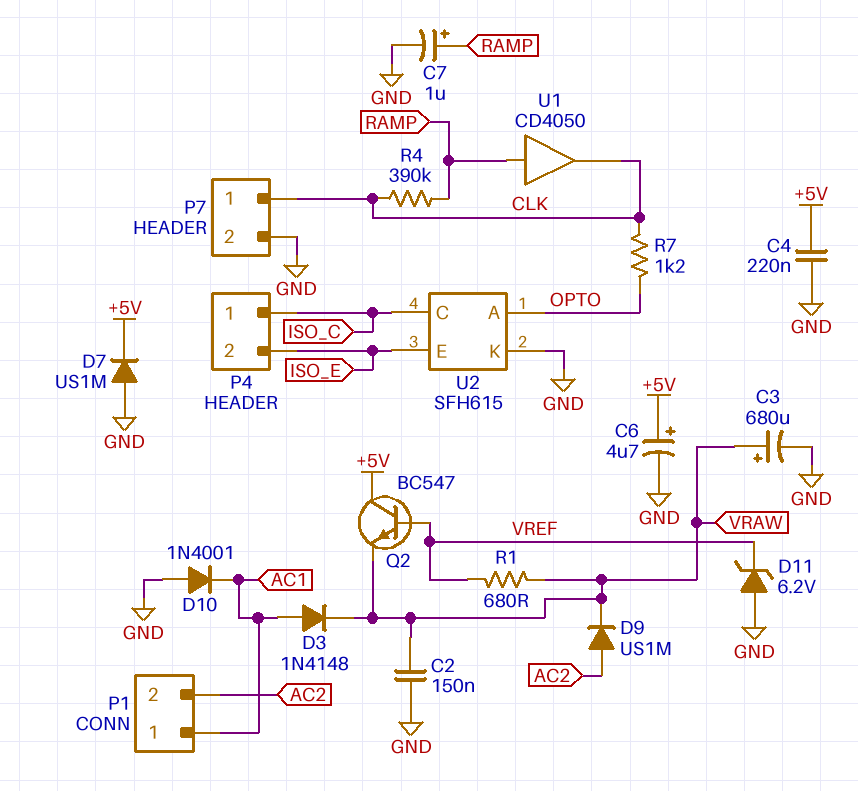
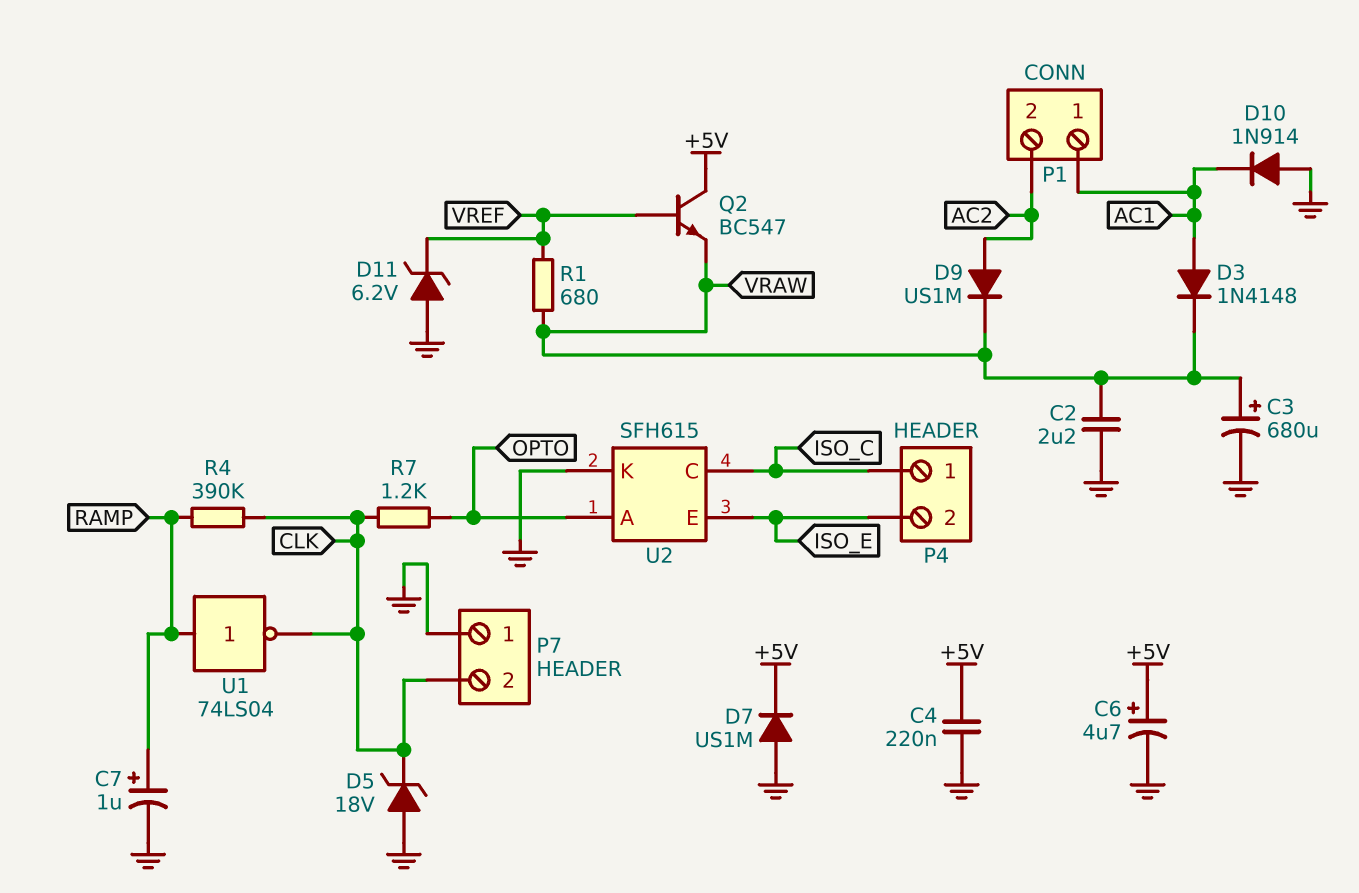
C2: 150nF (GND, VRAW) -> 2.2uF (GND, VRAW)
D5: none -> zener 18V (A GND, K CLK)
D10: diode 1N4001 (A GND, K AC1) -> diode 1N914 (A GND, K AC1)
P7 pin 1: CLK -> GND
P7 pin 2: GND -> CLK
U1: buffer CD4050 (in RAMP, out CLK) -> NOT 74LS04 (in RAMP, out CLK)

